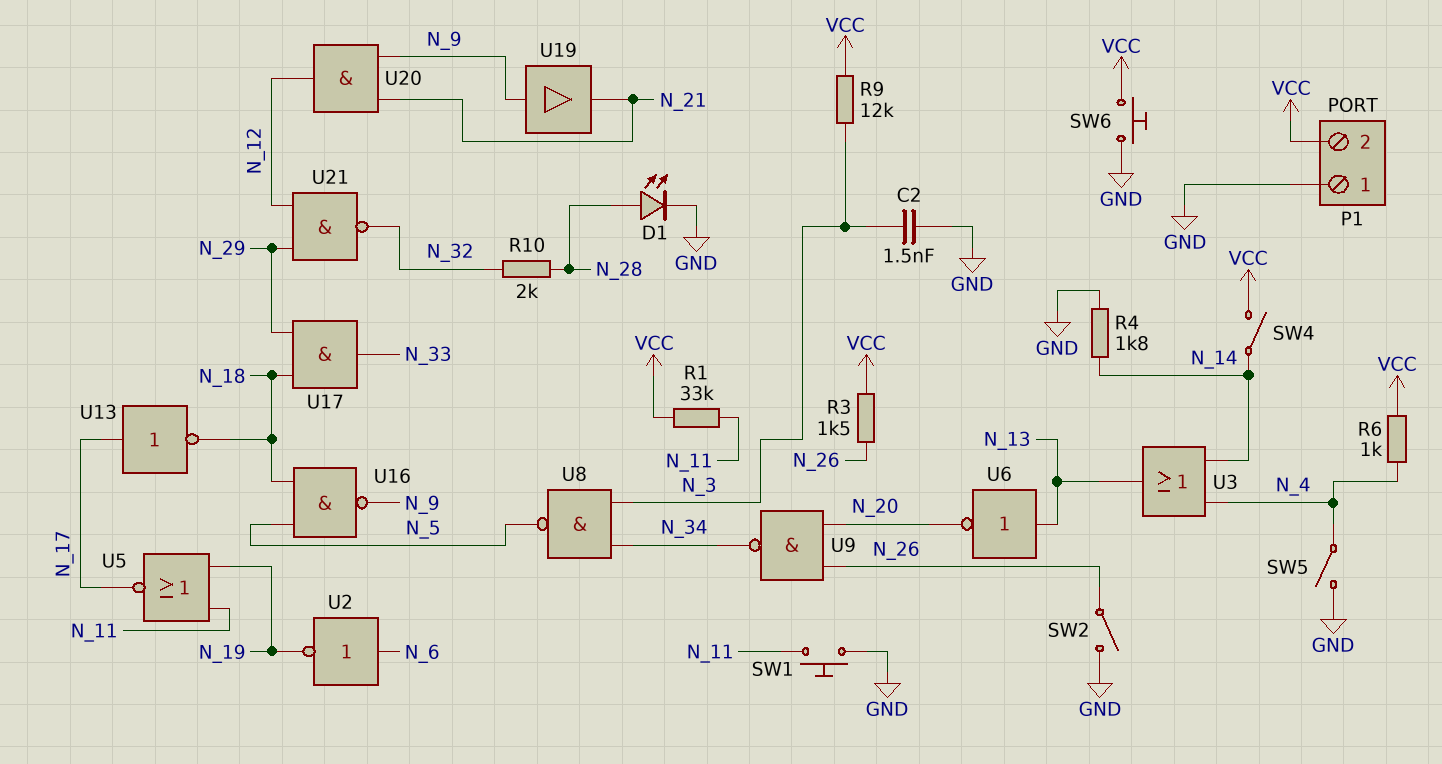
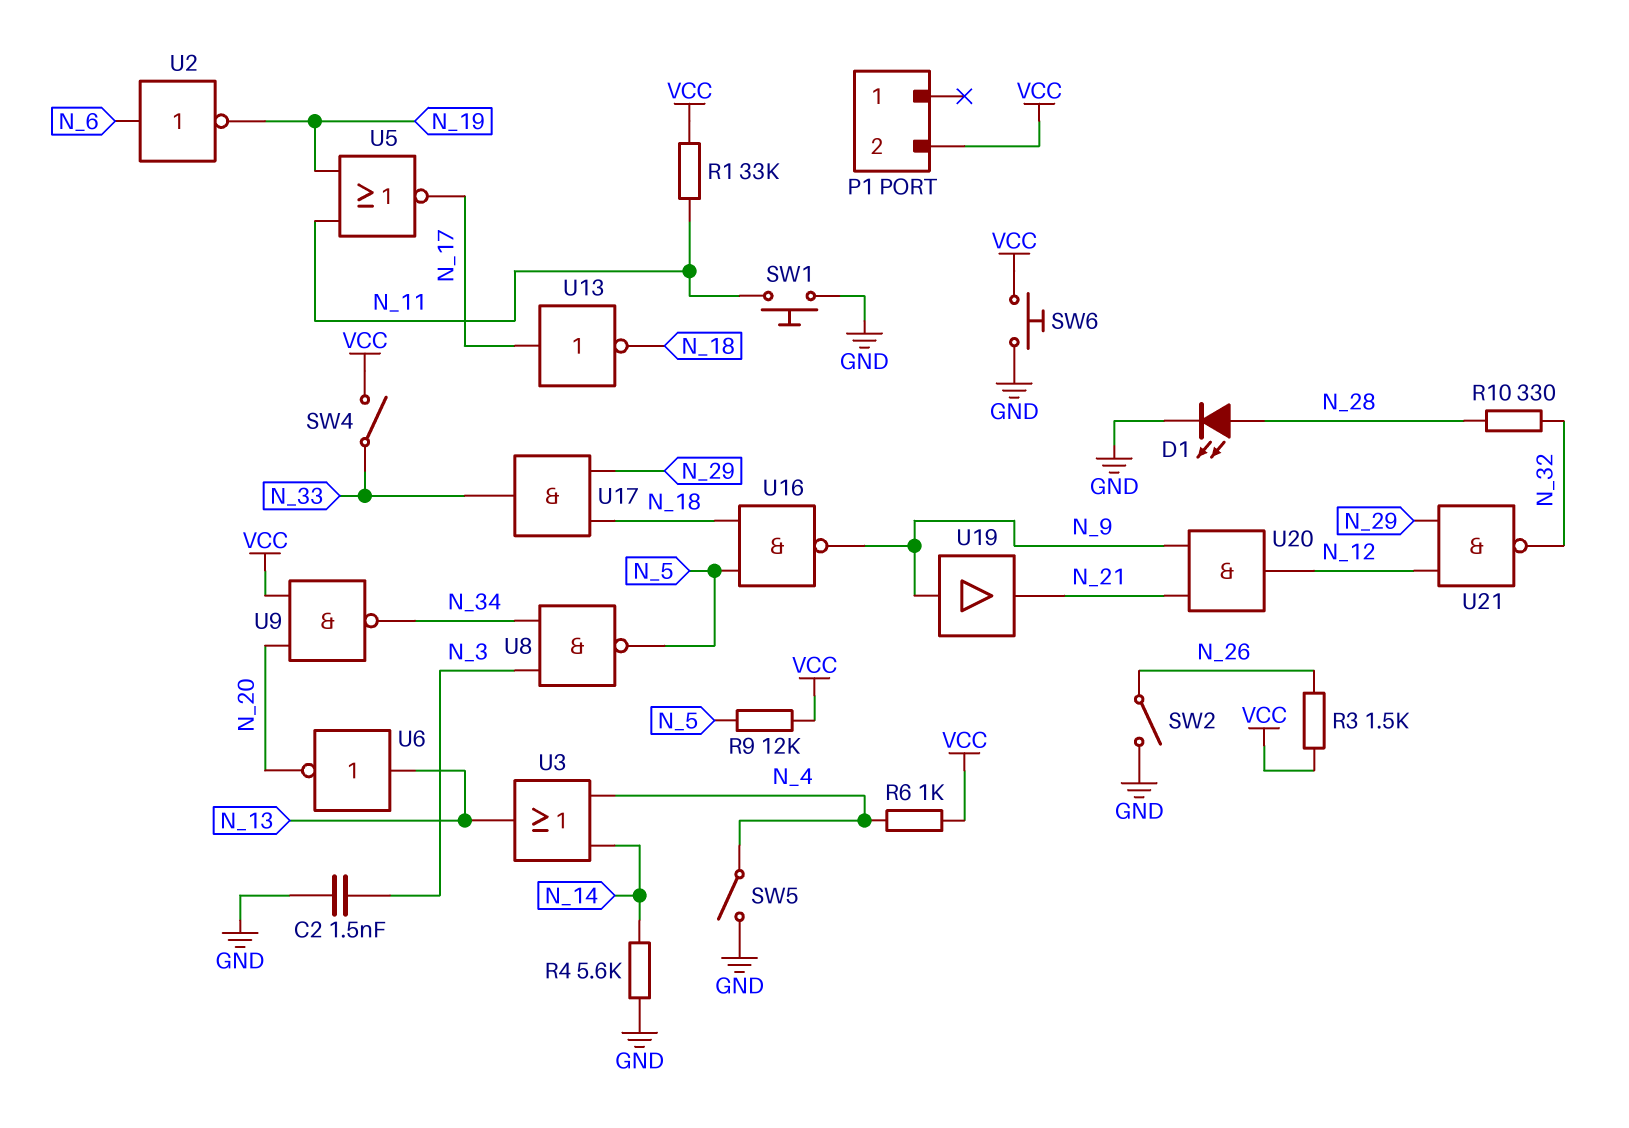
P1 pin 1: GND -> none
R4: 1.8k (GND, N_14) -> 5.6k (GND, N_14)
R9: 12k (N_3, VCC) -> 12k (N_5, VCC)
R10: 2k (N_28, N_32) -> 330 (N_28, N_32)
SW4: switch (N_14, VCC) -> switch (N_33, VCC)
U9: NAND (in N_20, in N_26, out N_34) -> NAND (in N_20, in VCC, out N_34)

